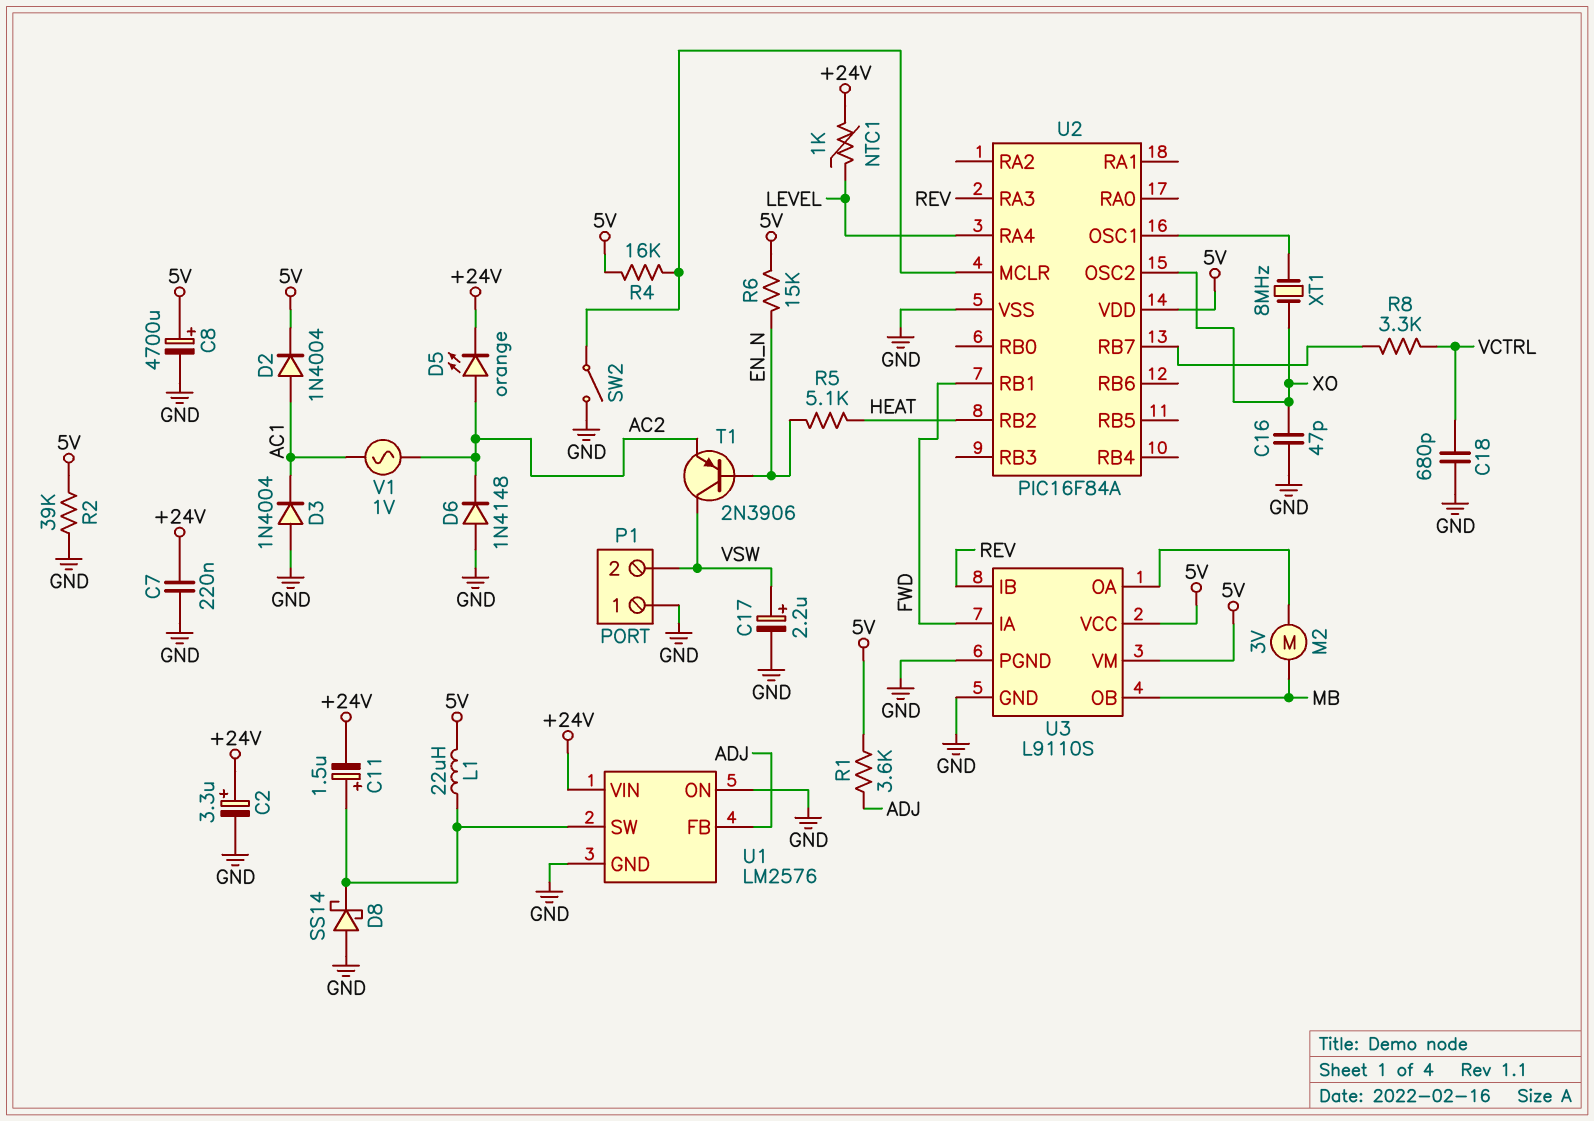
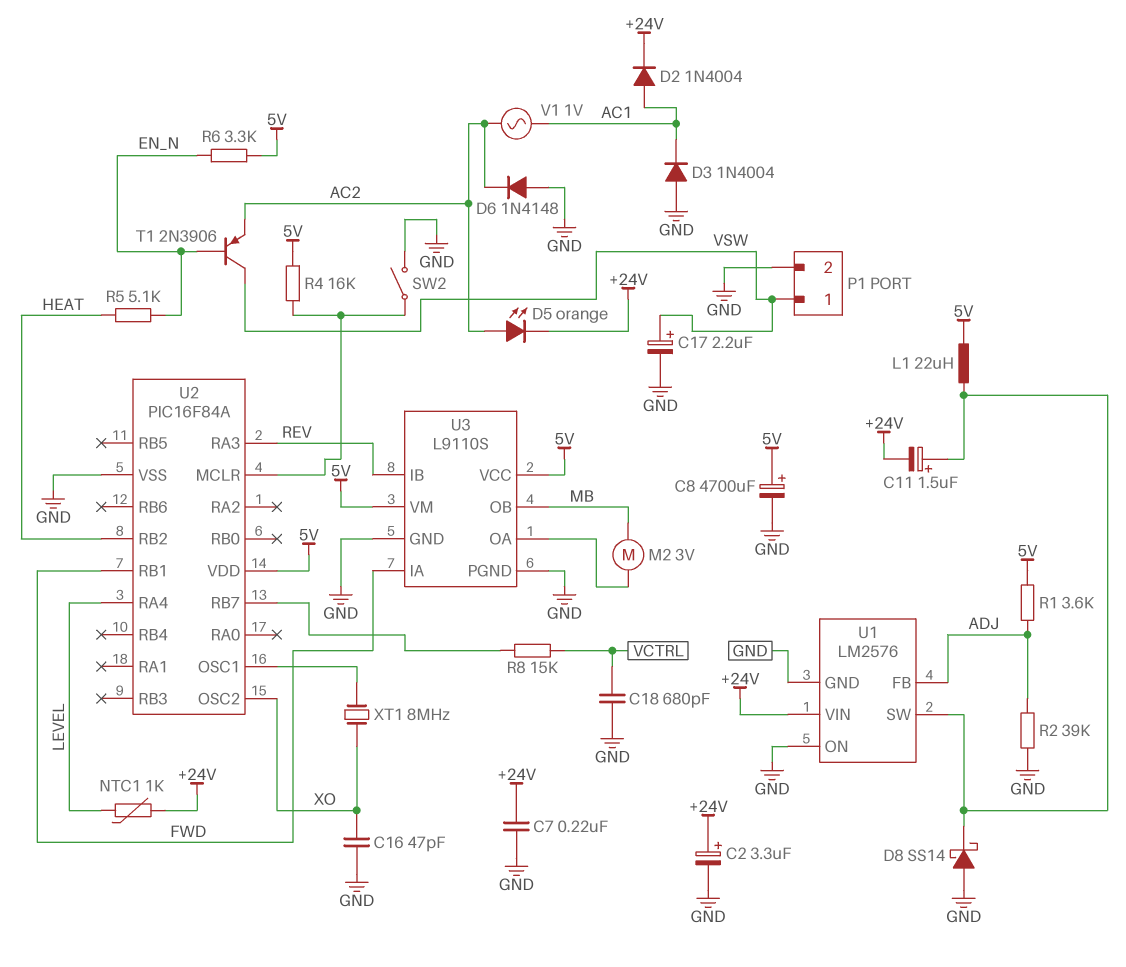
D2: diode 1N4004 (A AC1, K 5V) -> diode 1N4004 (A AC1, K +24V)
P1 pin 1: GND -> VSW
P1 pin 2: VSW -> GND
R2: 39k (5V, GND) -> 39k (ADJ, GND)
R6: 15k (5V, EN_N) -> 3.3k (5V, EN_N)
R8: 3.3k (U2/RB7, VCTRL) -> 15k (U2/RB7, VCTRL)

